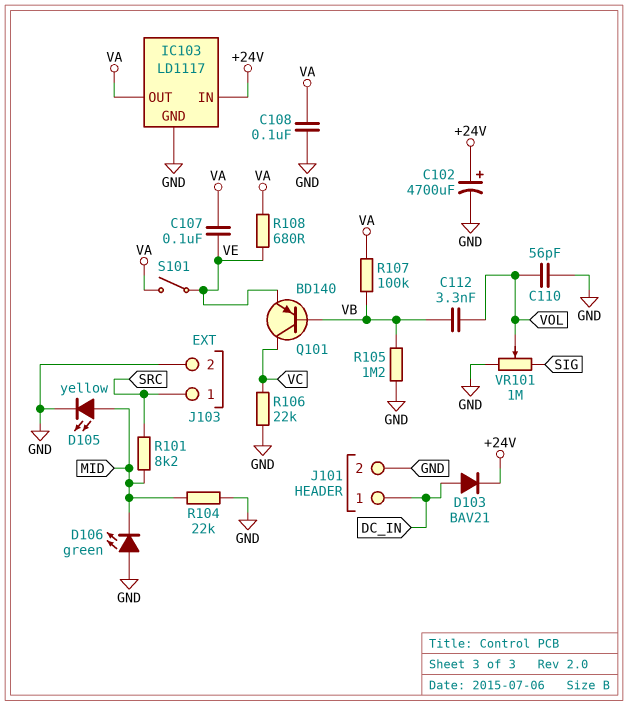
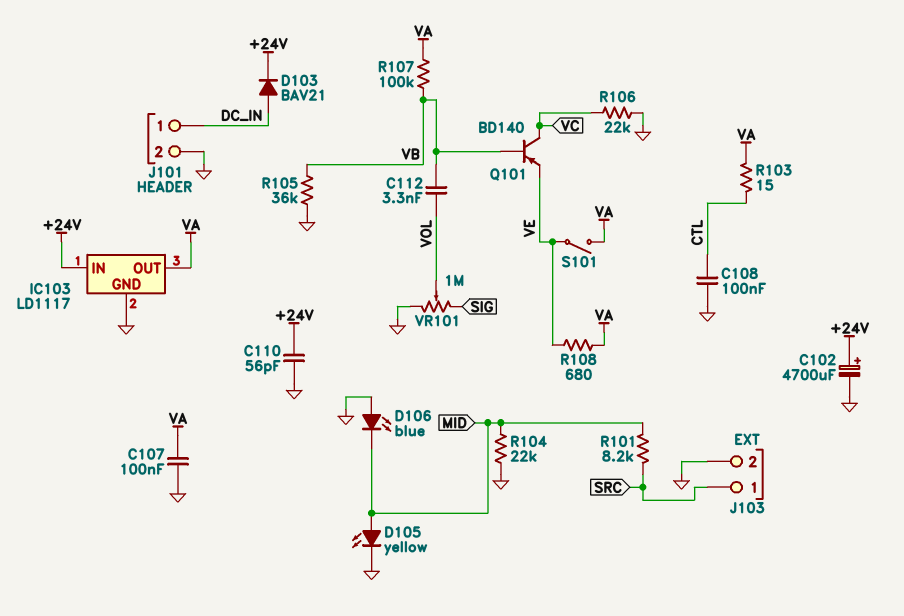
C107: 100nF (VA, VE) -> 100nF (GND, VA)
C108: 100nF (GND, VA) -> 100nF (CTL, GND)
C110: 56pF (GND, VOL) -> 56pF (+24V, GND)
D106: LED green (A GND, K MID) -> LED blue (A GND, K MID)
R103: none -> 15 (CTL, VA)
R105: 1.2M (GND, VB) -> 36k (GND, VB)

